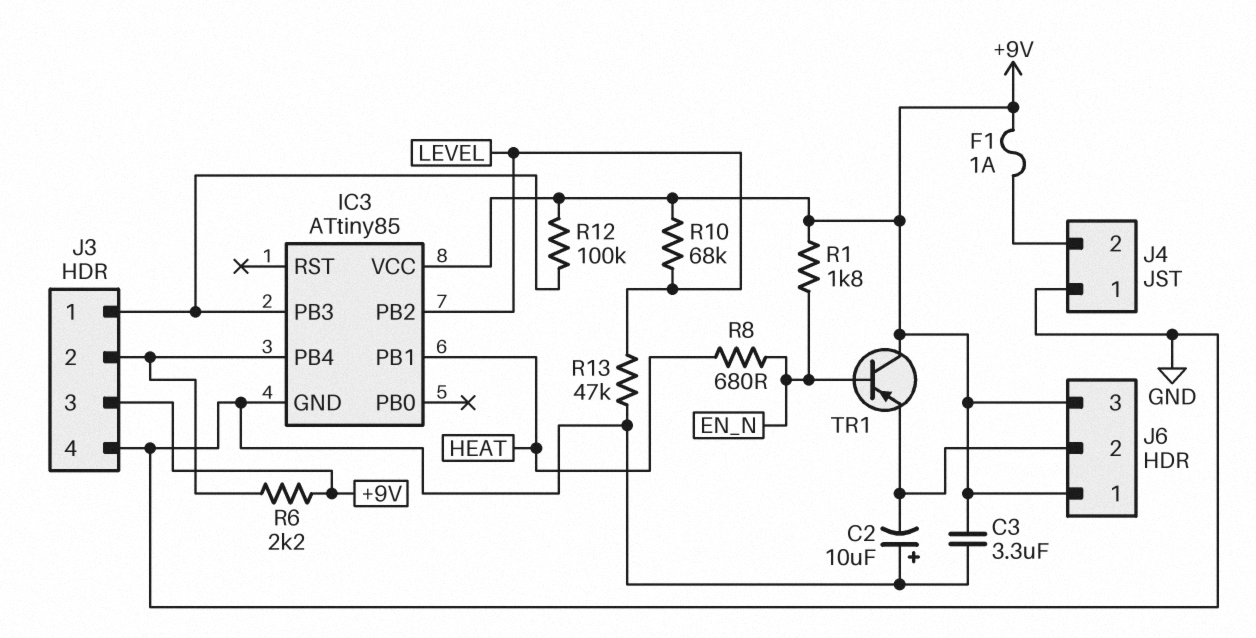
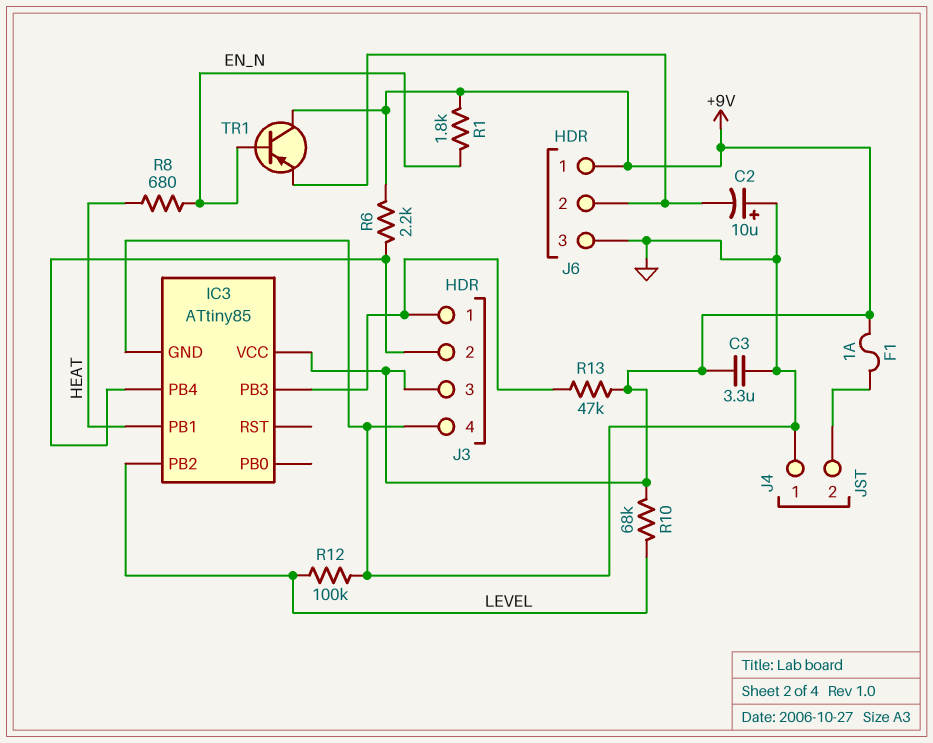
J6 pin 3: +9V -> GND
R12: 100k (+9V, IC3/PB3) -> 100k (GND, LEVEL)
R13: 47k (GND, LEVEL) -> 47k (+9V, IC3/PB3)

